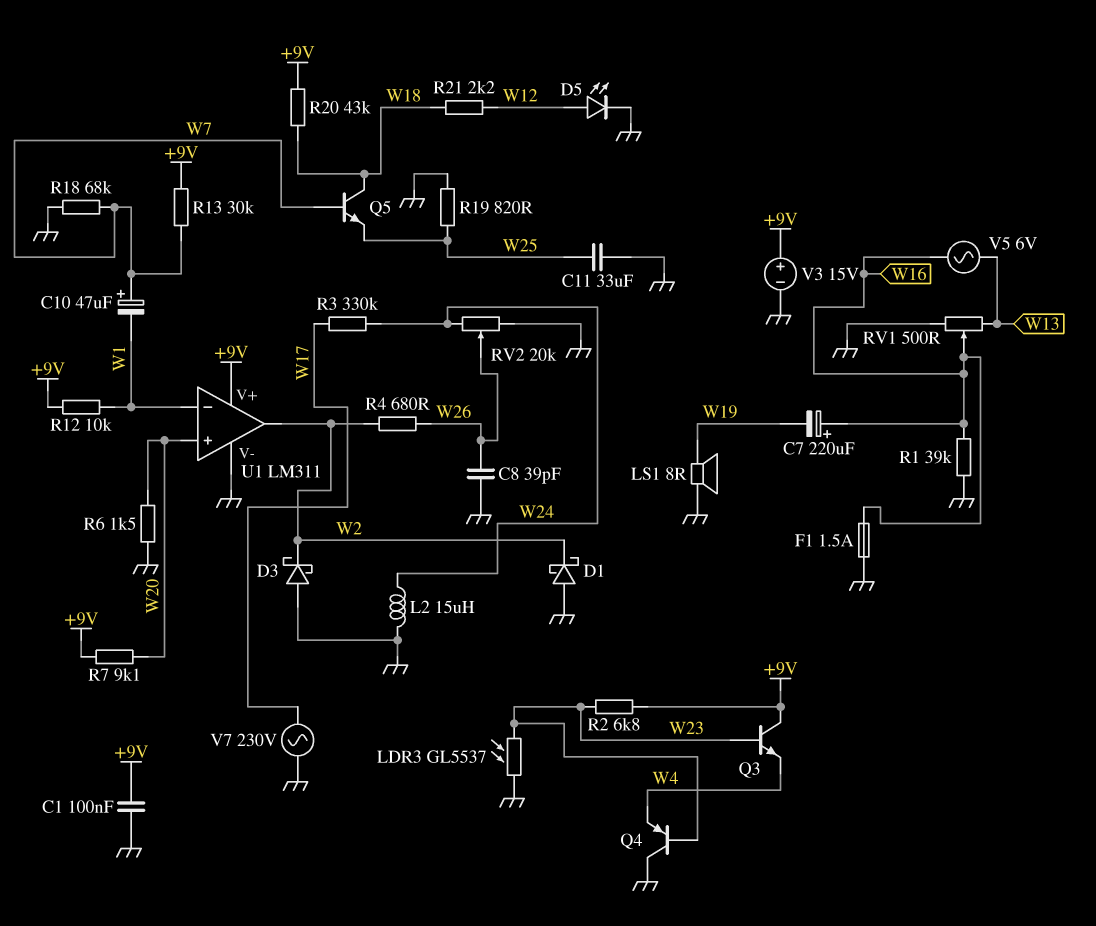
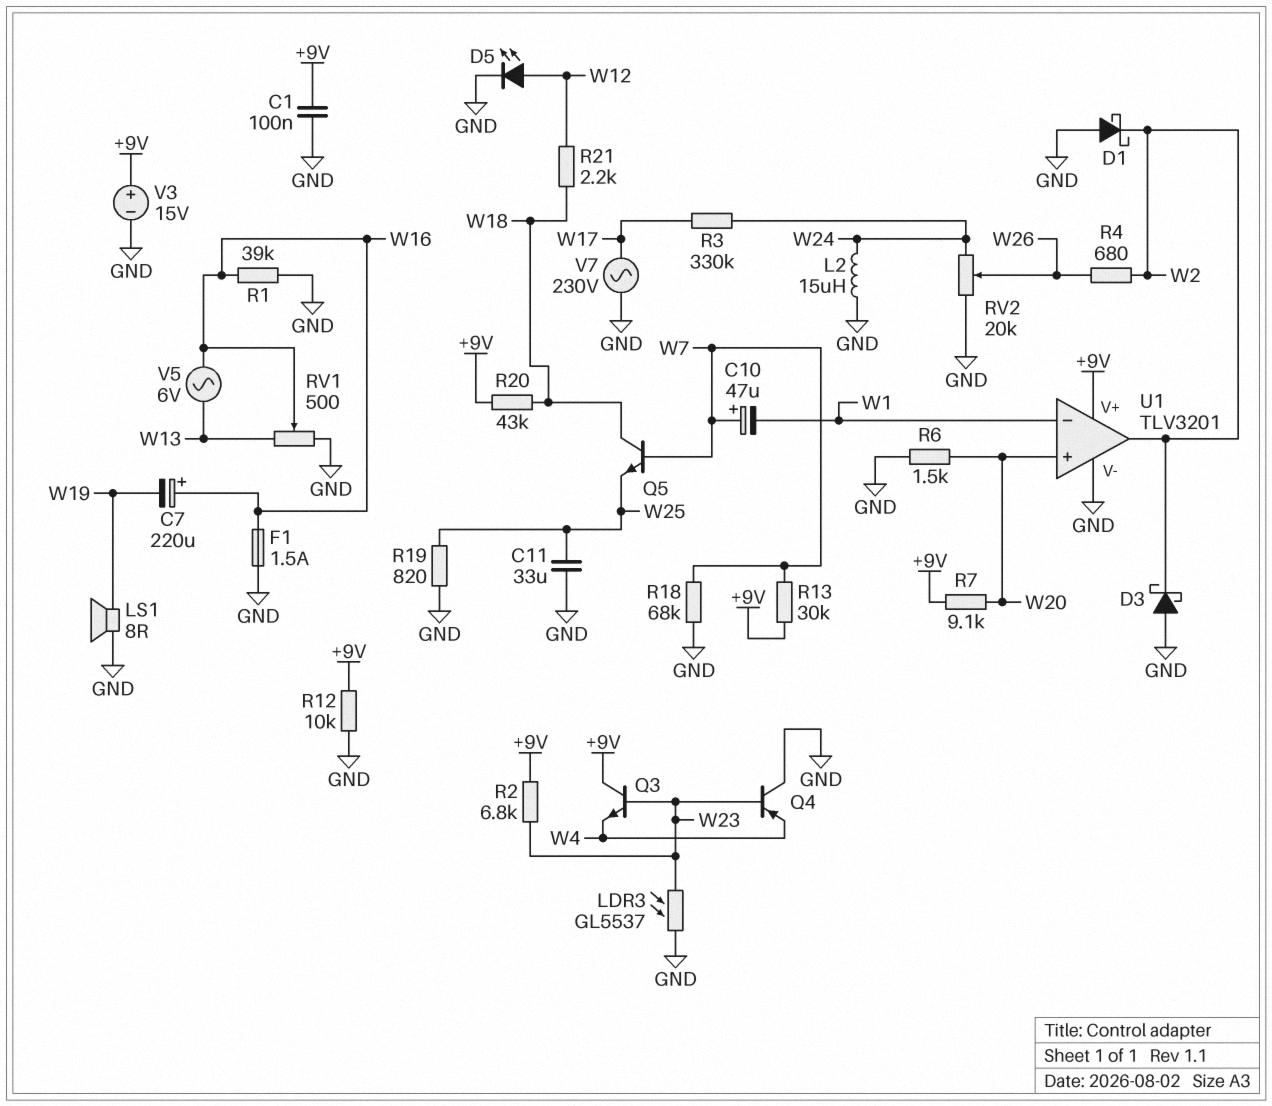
C8: 39pF (GND, W26) -> none
R12: 10k (+9V, W1) -> 10k (+9V, GND)
U1: LM311 -> TLV3201

